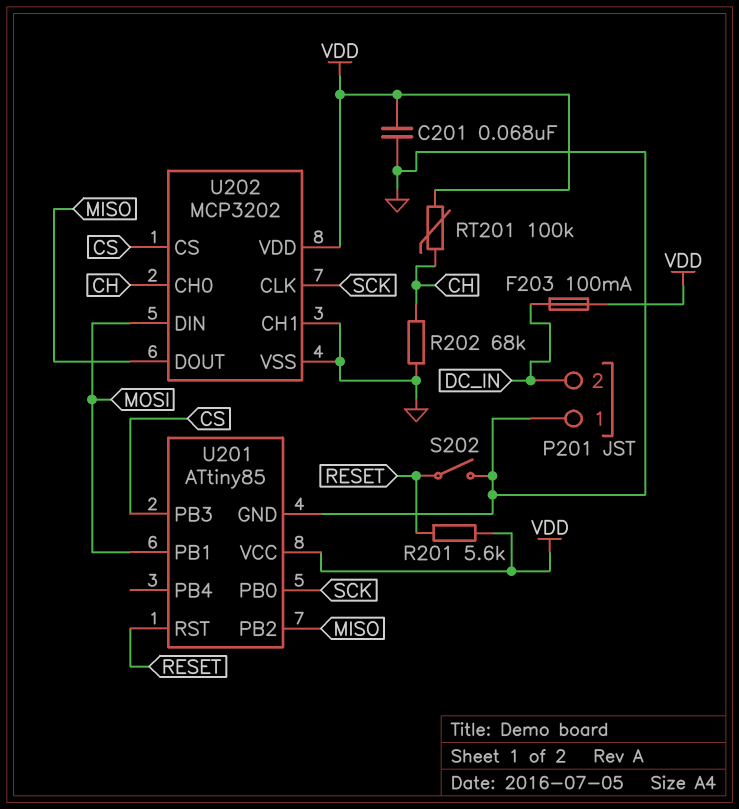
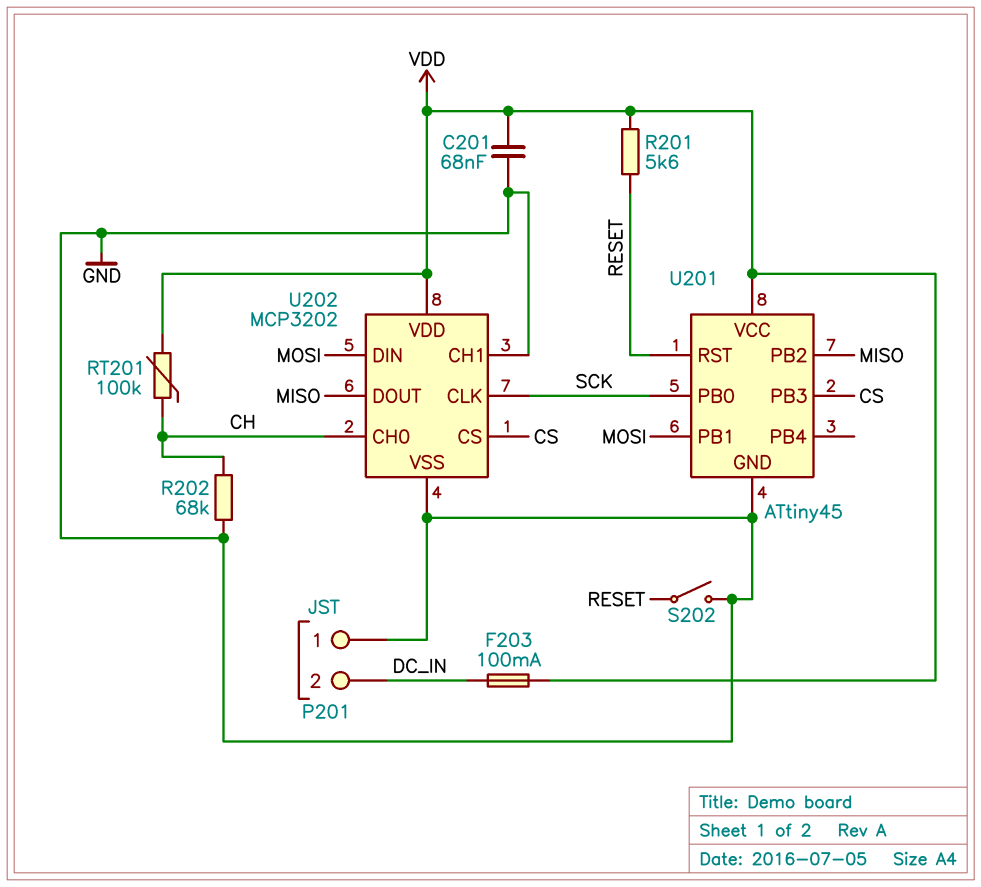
U201: ATtiny85 -> ATtiny45

